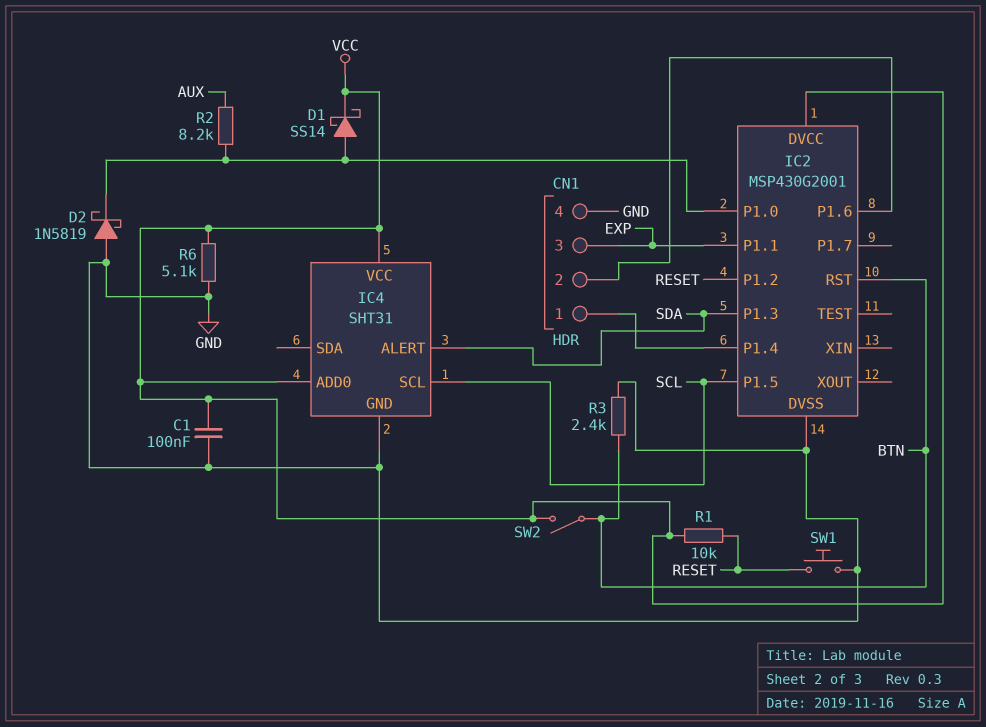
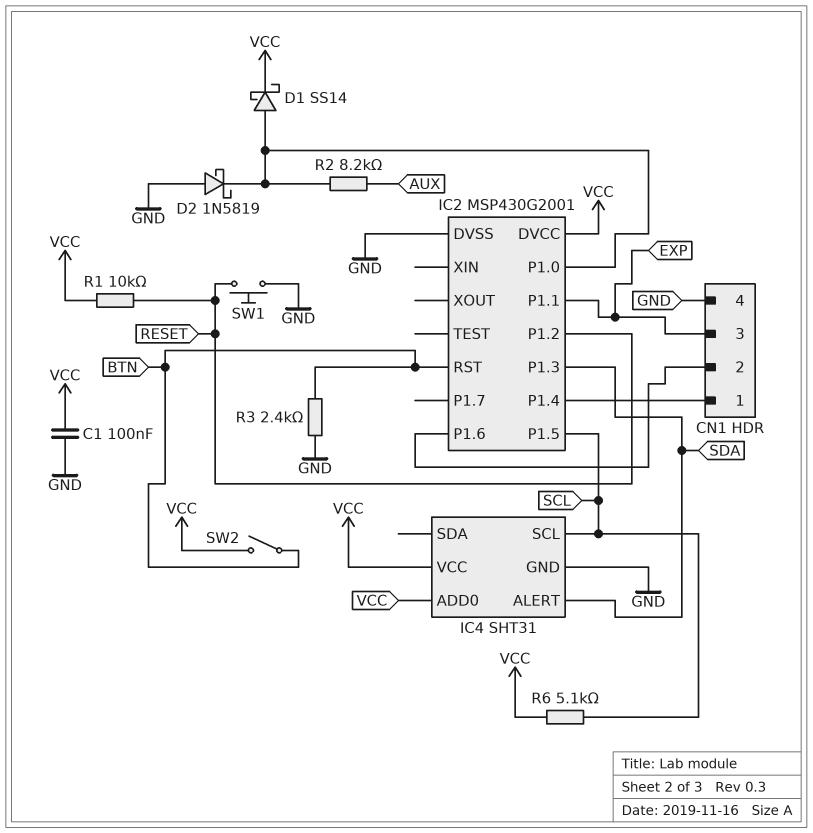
R6: 5.1k (GND, VCC) -> 5.1k (SCL, VCC)

